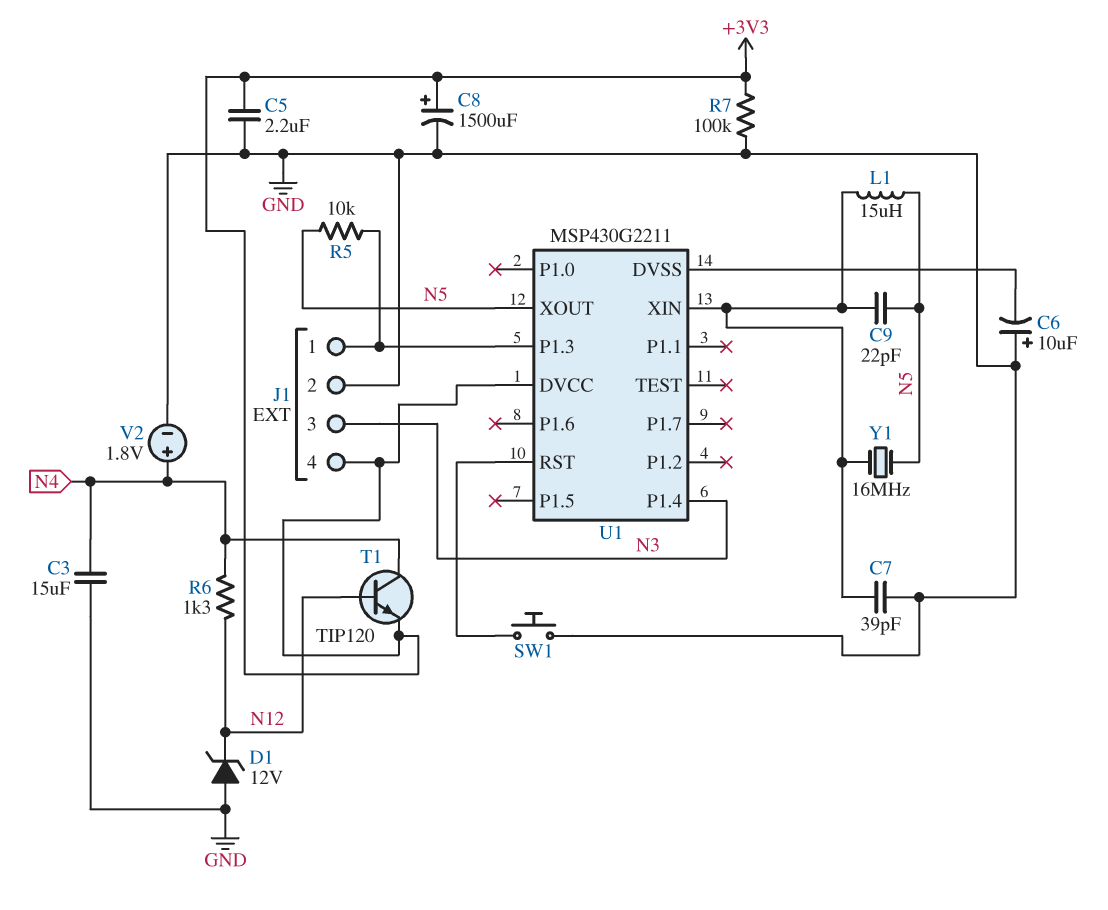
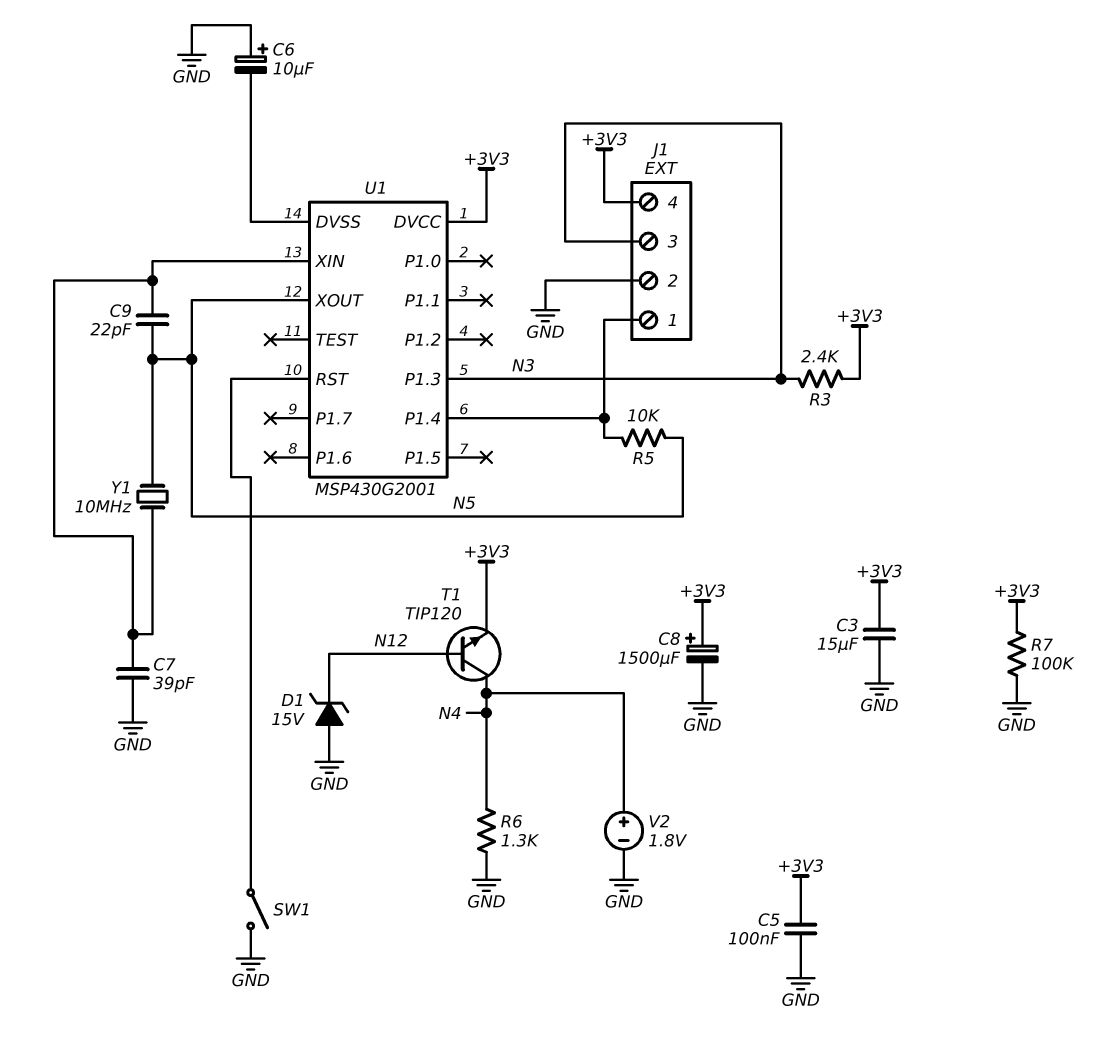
C3: 15uF (GND, N4) -> 15uF (+3V3, GND)
C5: 2.2uF (+3V3, GND) -> 100nF (+3V3, GND)
D1: zener 12V (A GND, K N12) -> zener 15V (A GND, K N12)
L1: 15uH (N5, U1/XIN) -> none
R3: none -> 2.4k (+3V3, N3)
R6: 1.3k (N4, N12) -> 1.3k (GND, N4)
SW1: button (GND, U1/RST) -> switch (GND, U1/RST)
U1: MSP430G2211 -> MSP430G2001
U1 pin P1.3: J1/1 -> N3
U1 pin P1.4: N3 -> J1/1
Y1: 16MHz (N5, U1/XIN) -> 10MHz (N5, U1/XIN)

